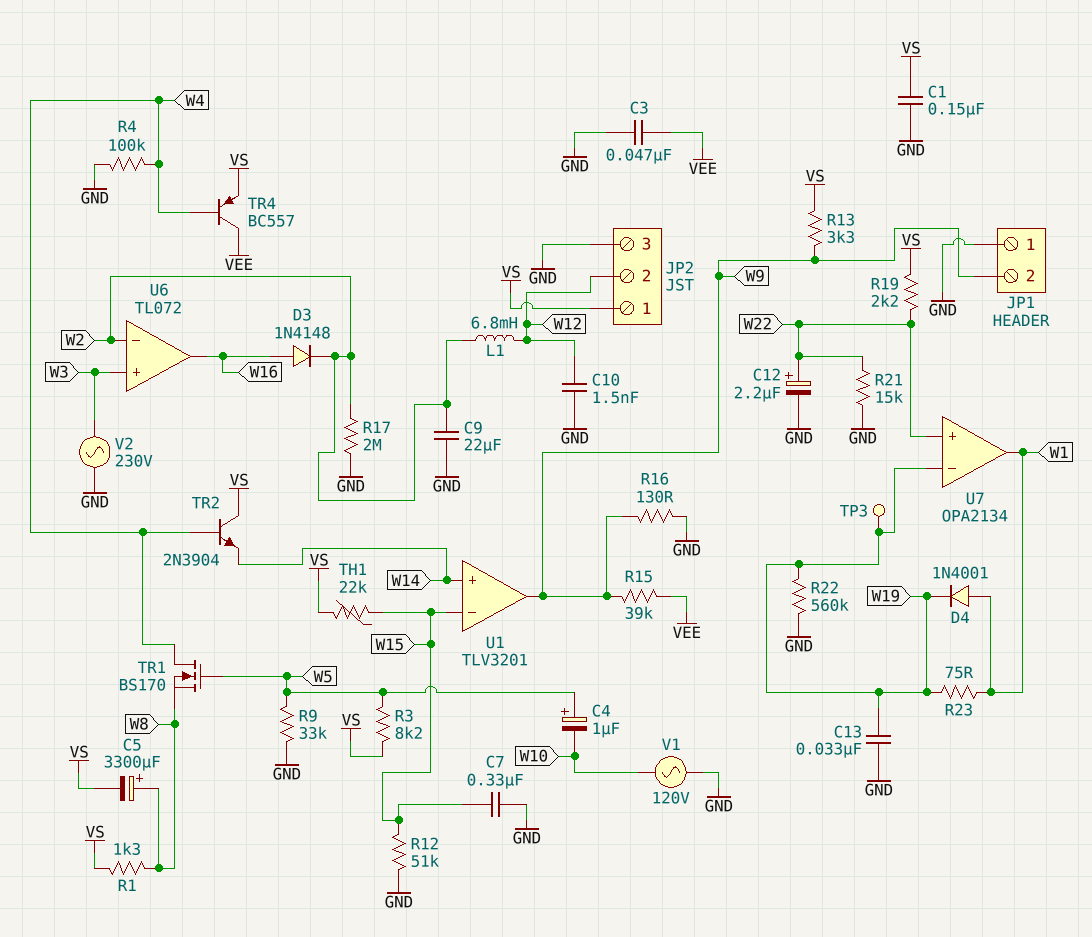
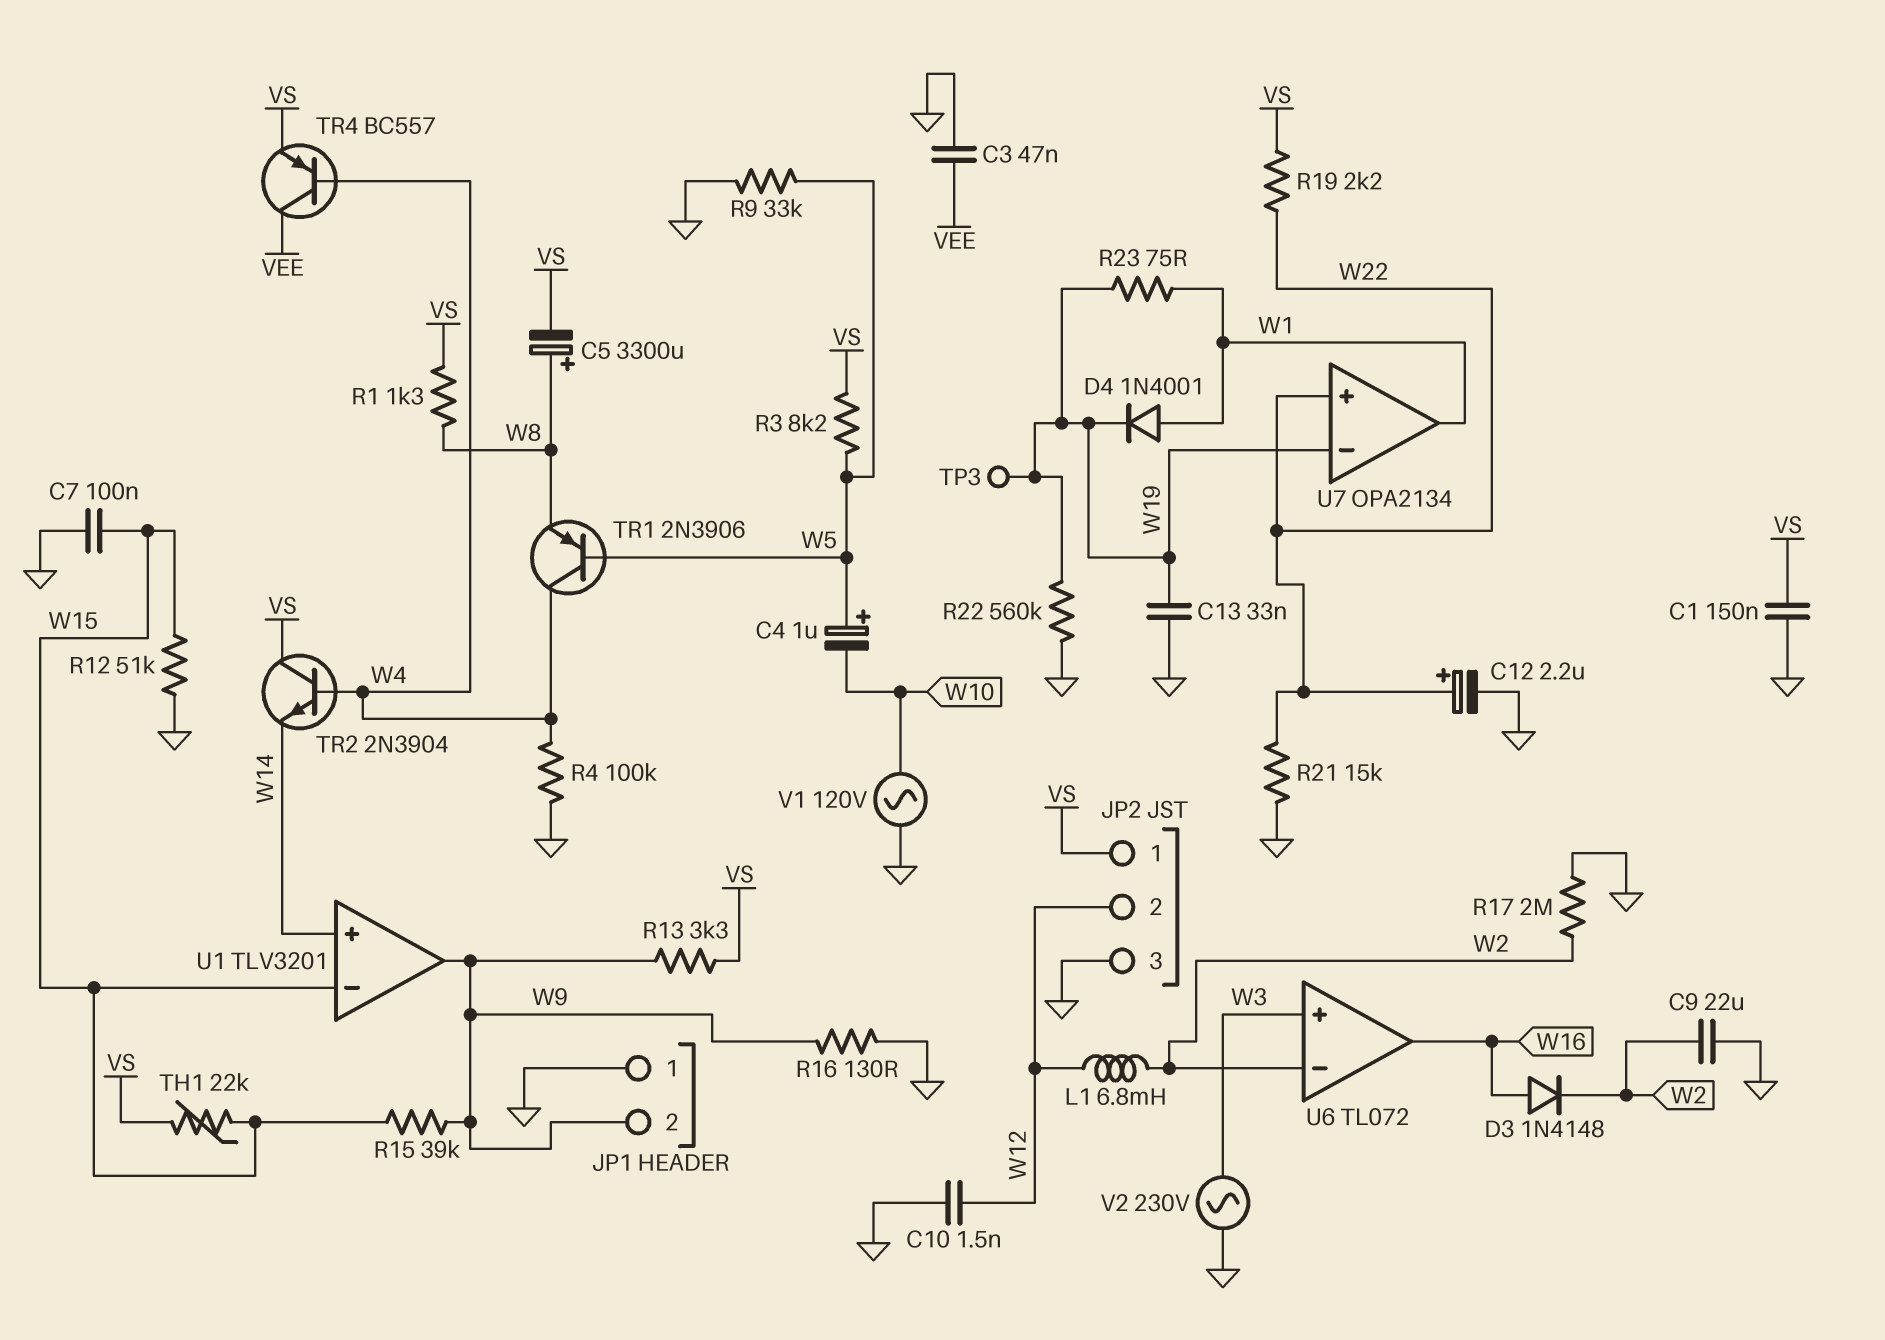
C7: 330nF (GND, W15) -> 100nF (GND, W15)
R15: 39k (VEE, W9) -> 39k (W9, W15)
TR1: NMOS BS170 (G W5, D W4, S W8) -> PNP 2N3906 (B W5, C W4, E W8)

